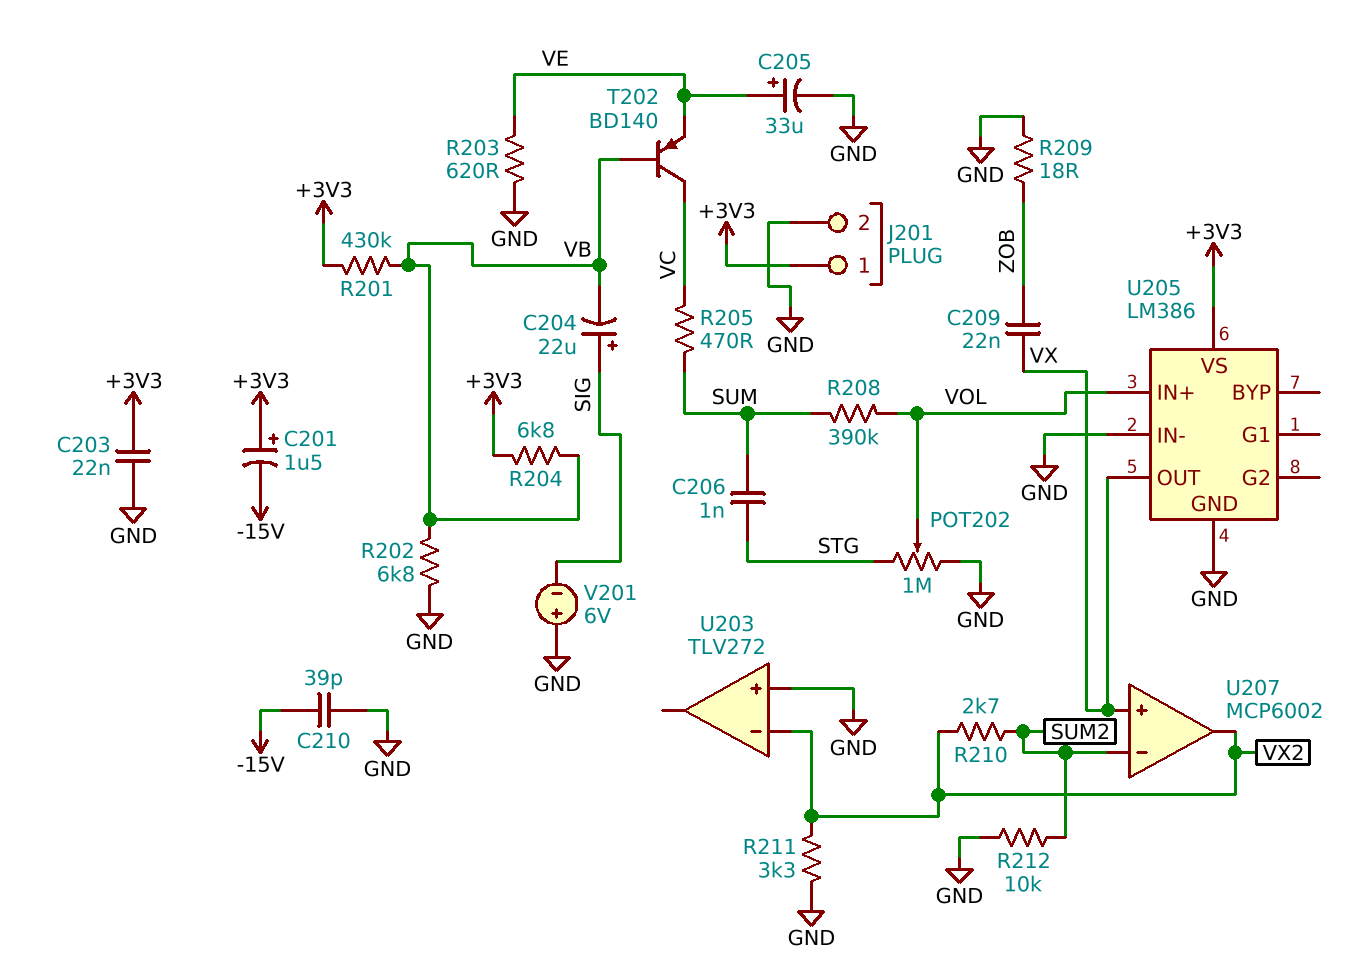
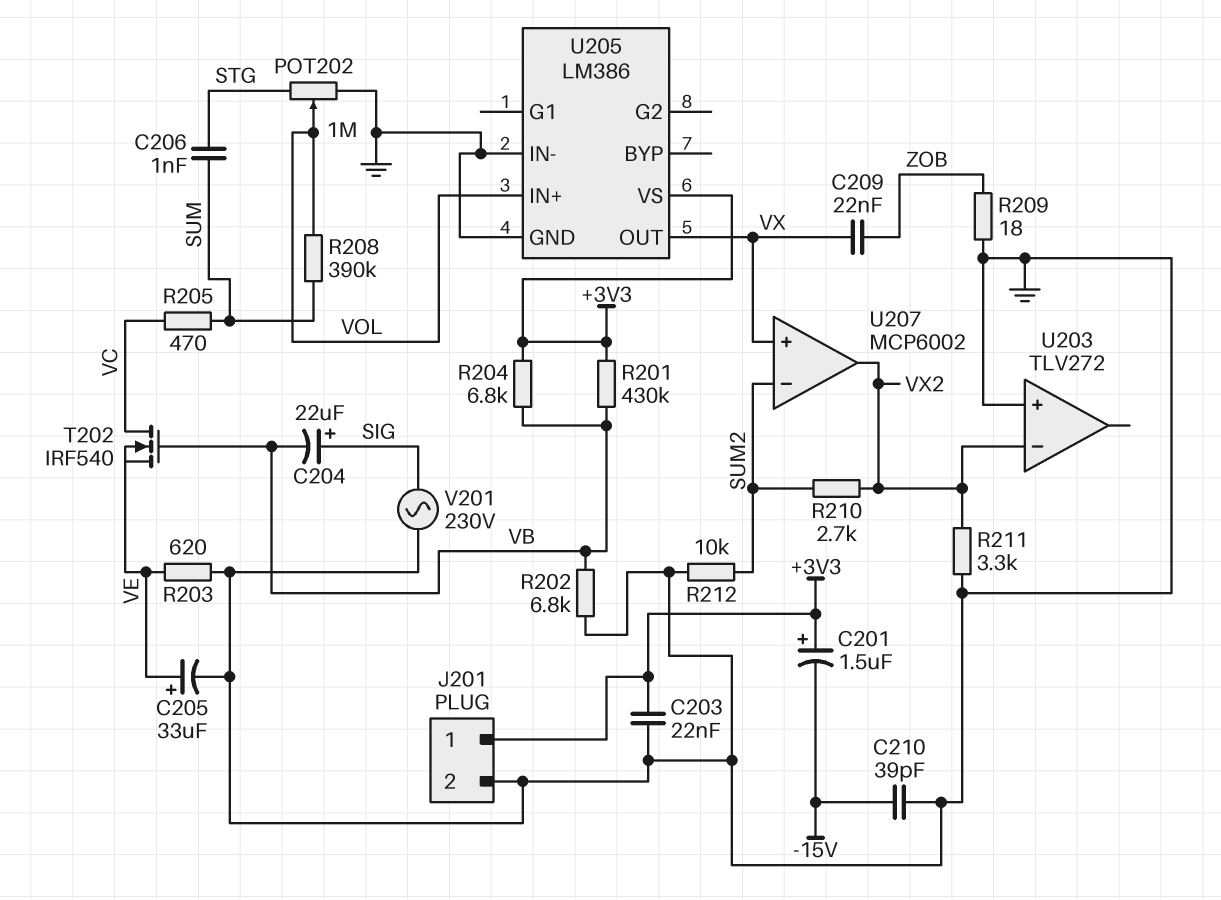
T202: PNP BD140 (B VB, C VC, E VE) -> NMOS IRF540 (G VB, D VC, S VE)
V201: 6V (plus GND, minus SIG) -> AC 230V (GND, SIG)

